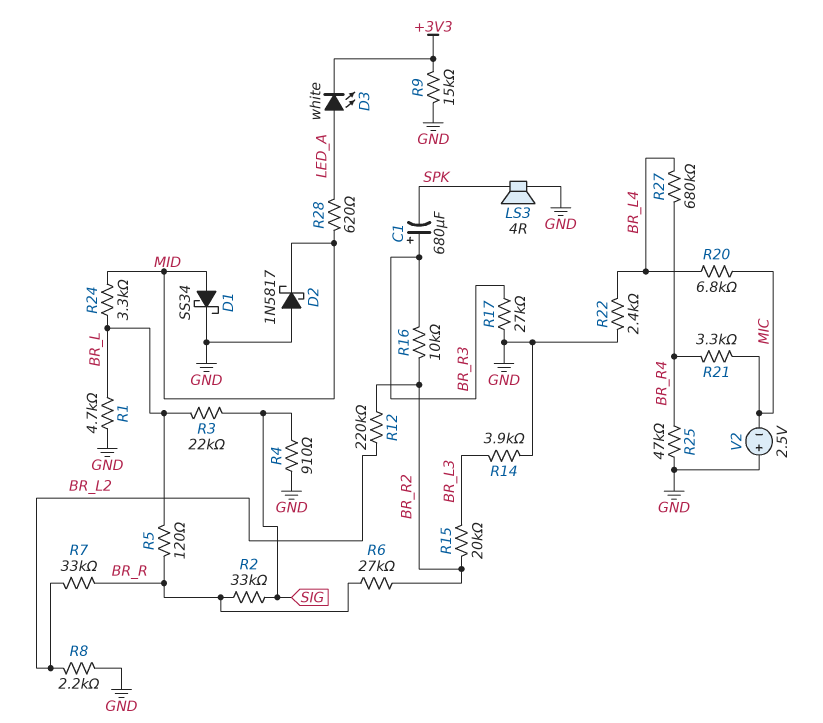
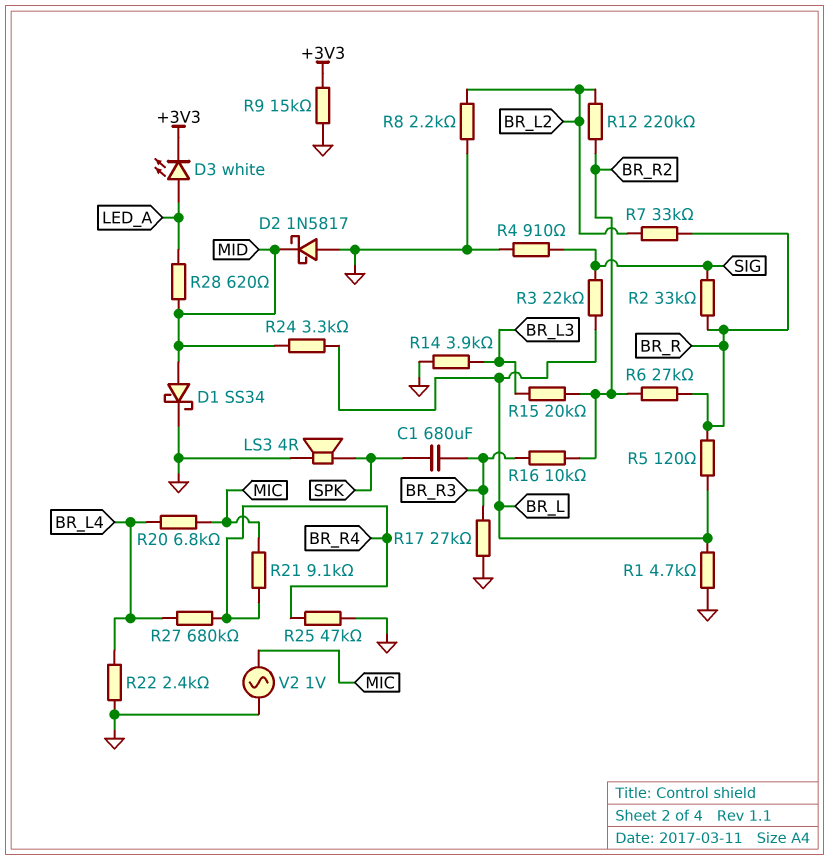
C1: 680uF (plus BR_R3, minus SPK) -> 680uF (BR_R3, SPK)
R21: 3.3k (BR_R4, MIC) -> 9.1k (BR_R4, MIC)
V2: 2.5V (plus GND, minus MIC) -> AC 1V (GND, MIC)

